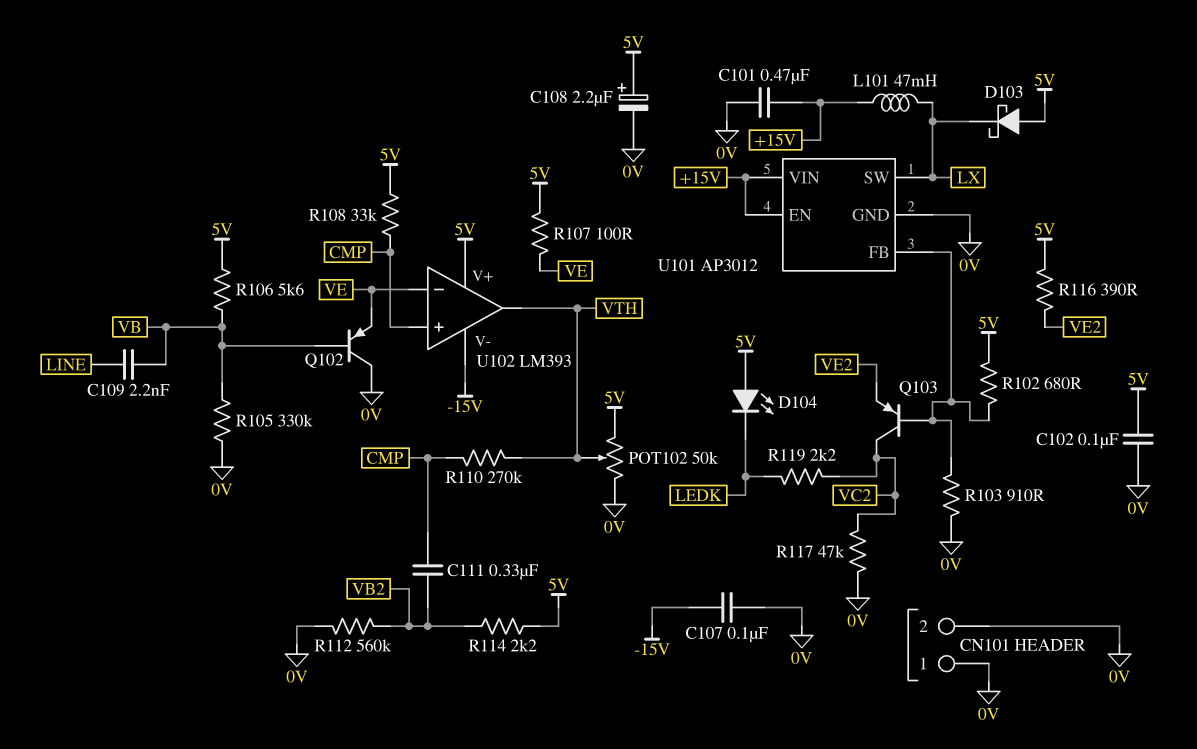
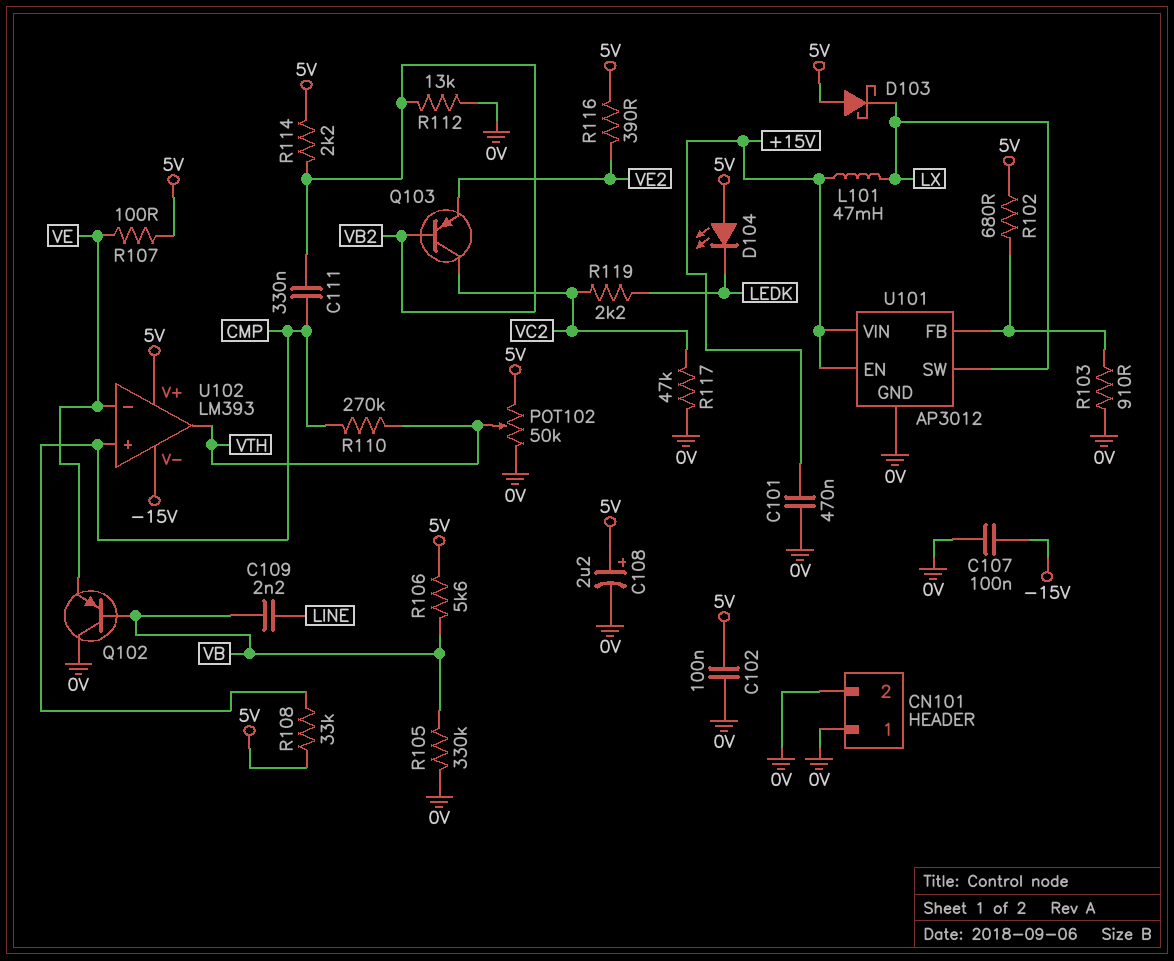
Q103: PNP (B U101/FB, C VC2, E VE2) -> PNP (B VB2, C VC2, E VE2)
R112: 560k (0V, VB2) -> 13k (0V, VB2)

